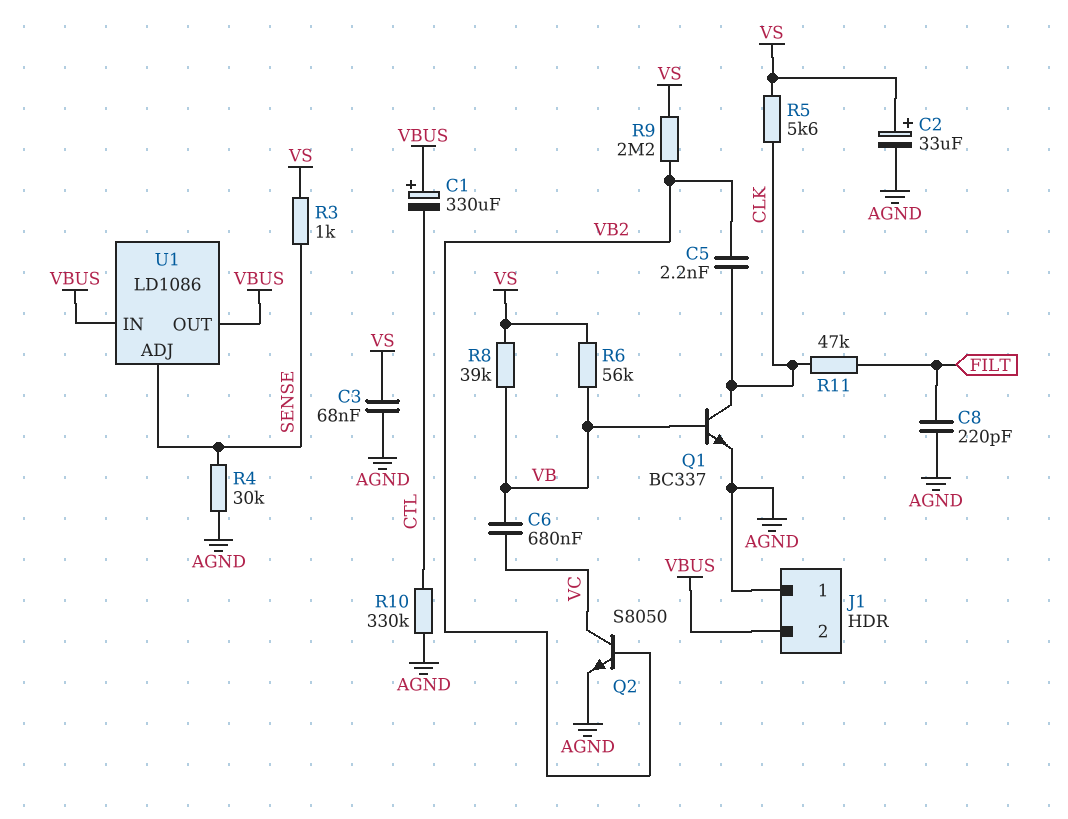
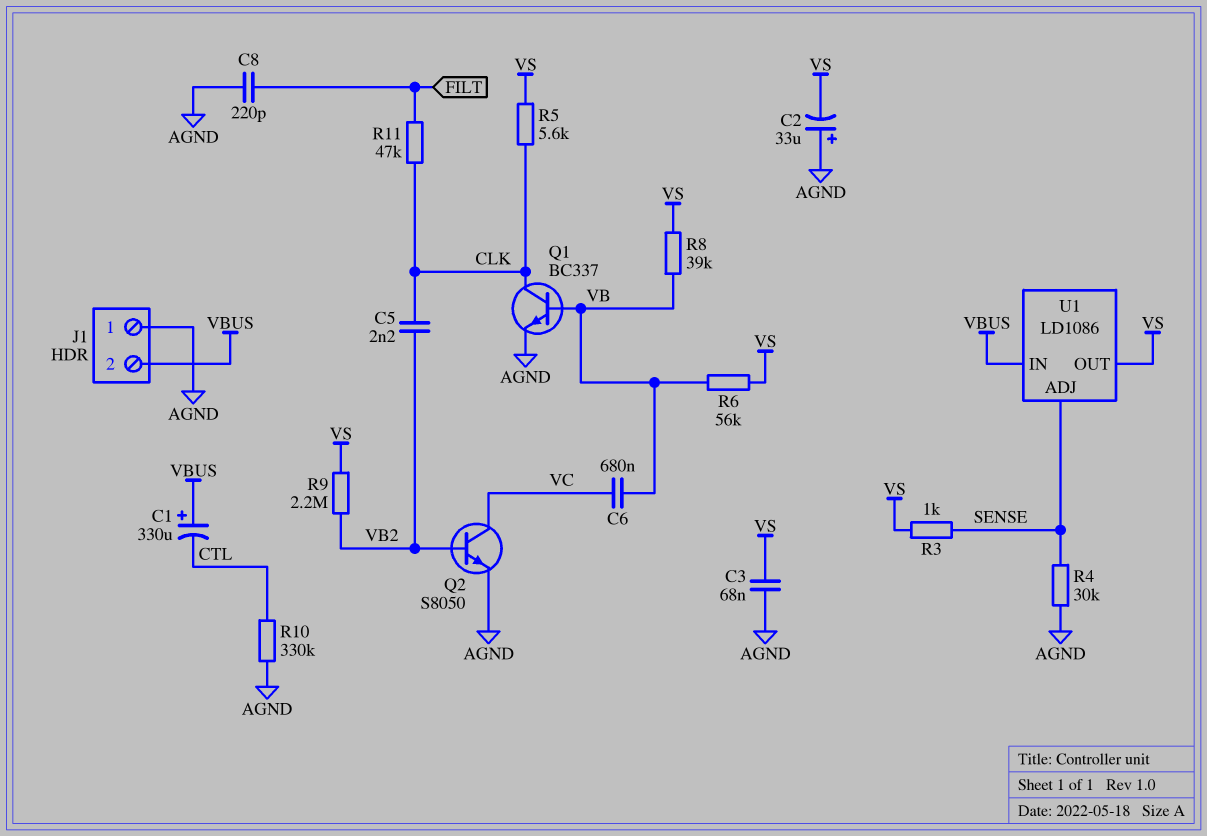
C2: 33uF (plus VS, minus AGND) -> 33uF (plus AGND, minus VS)
U1 pin OUT: VBUS -> VS

